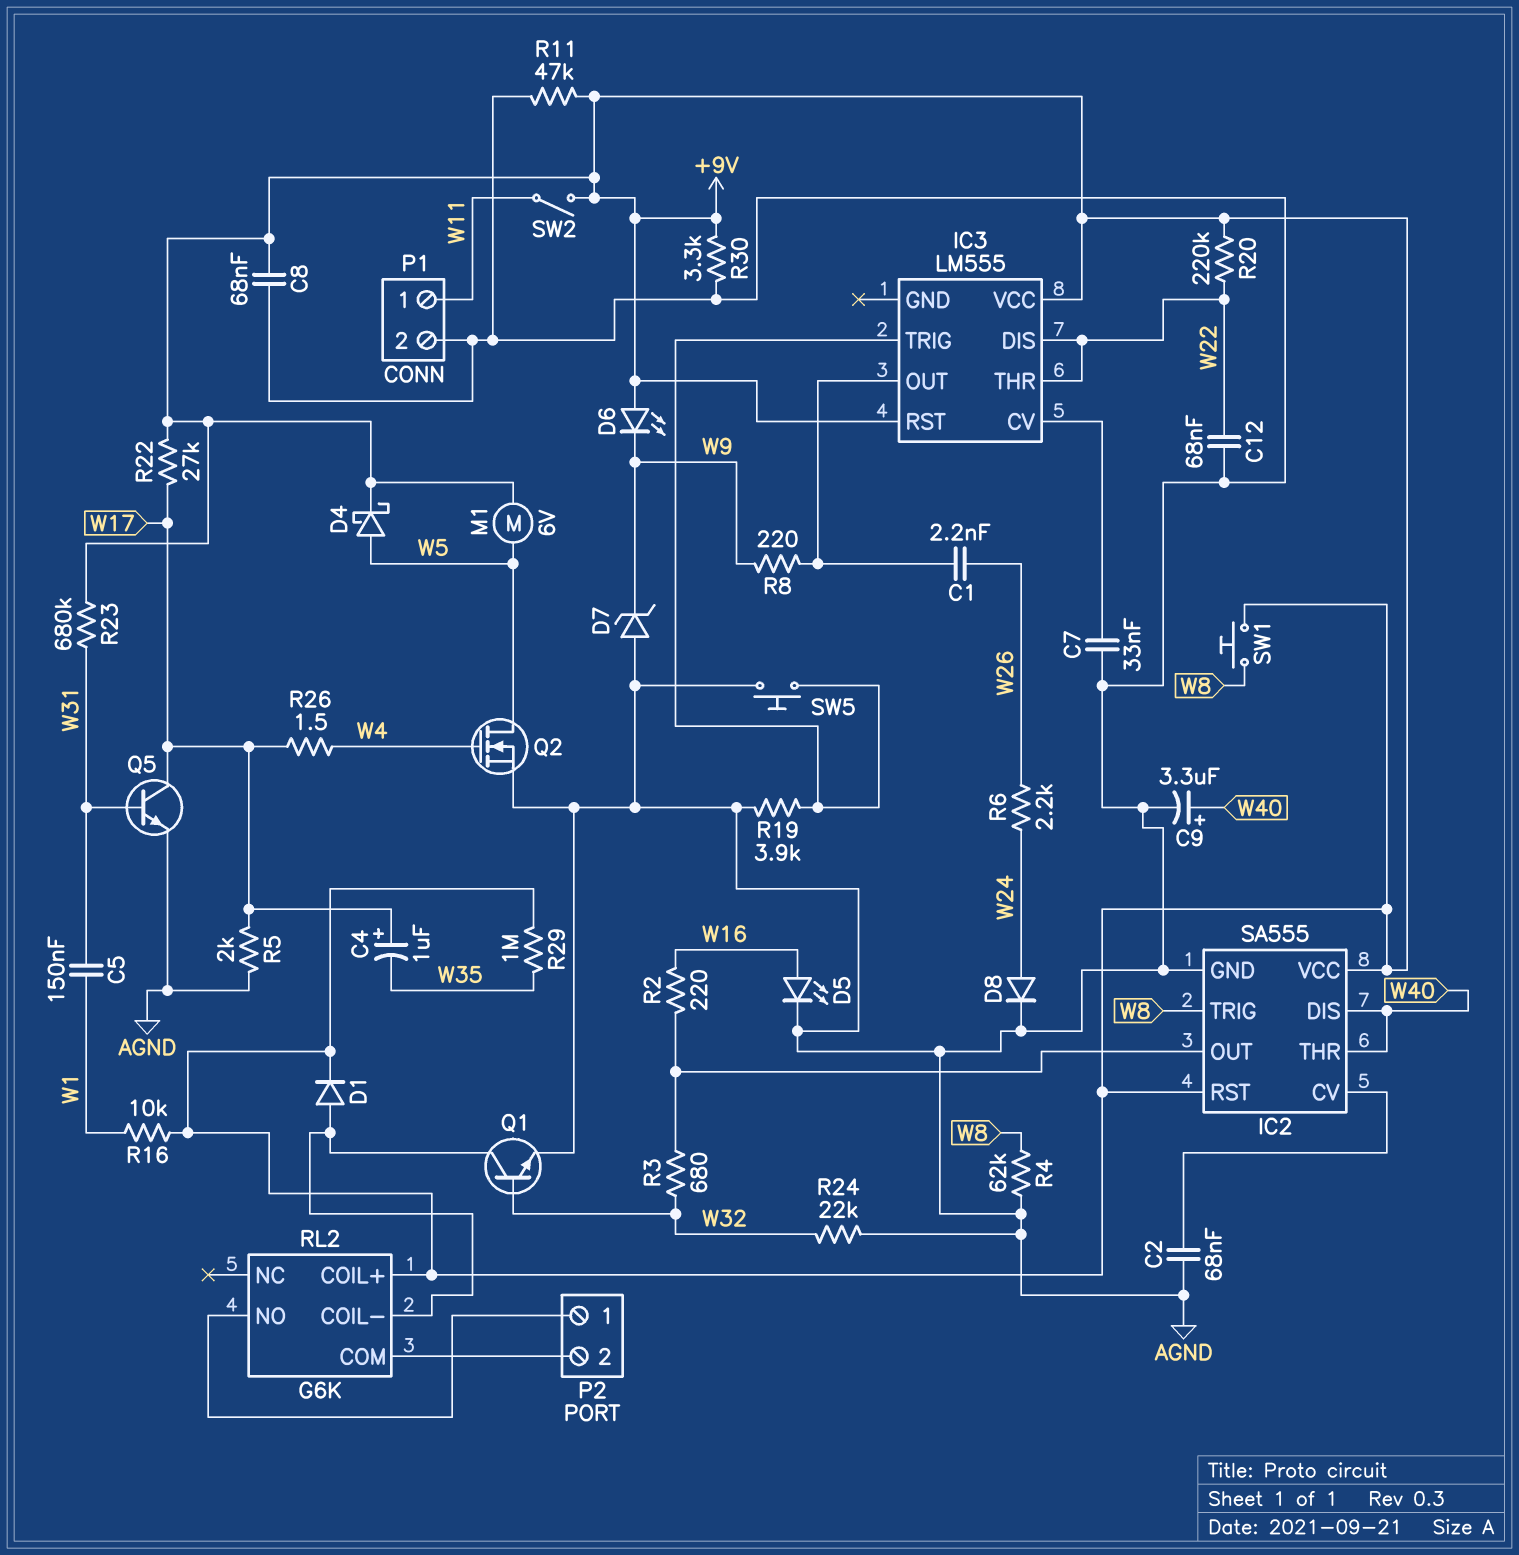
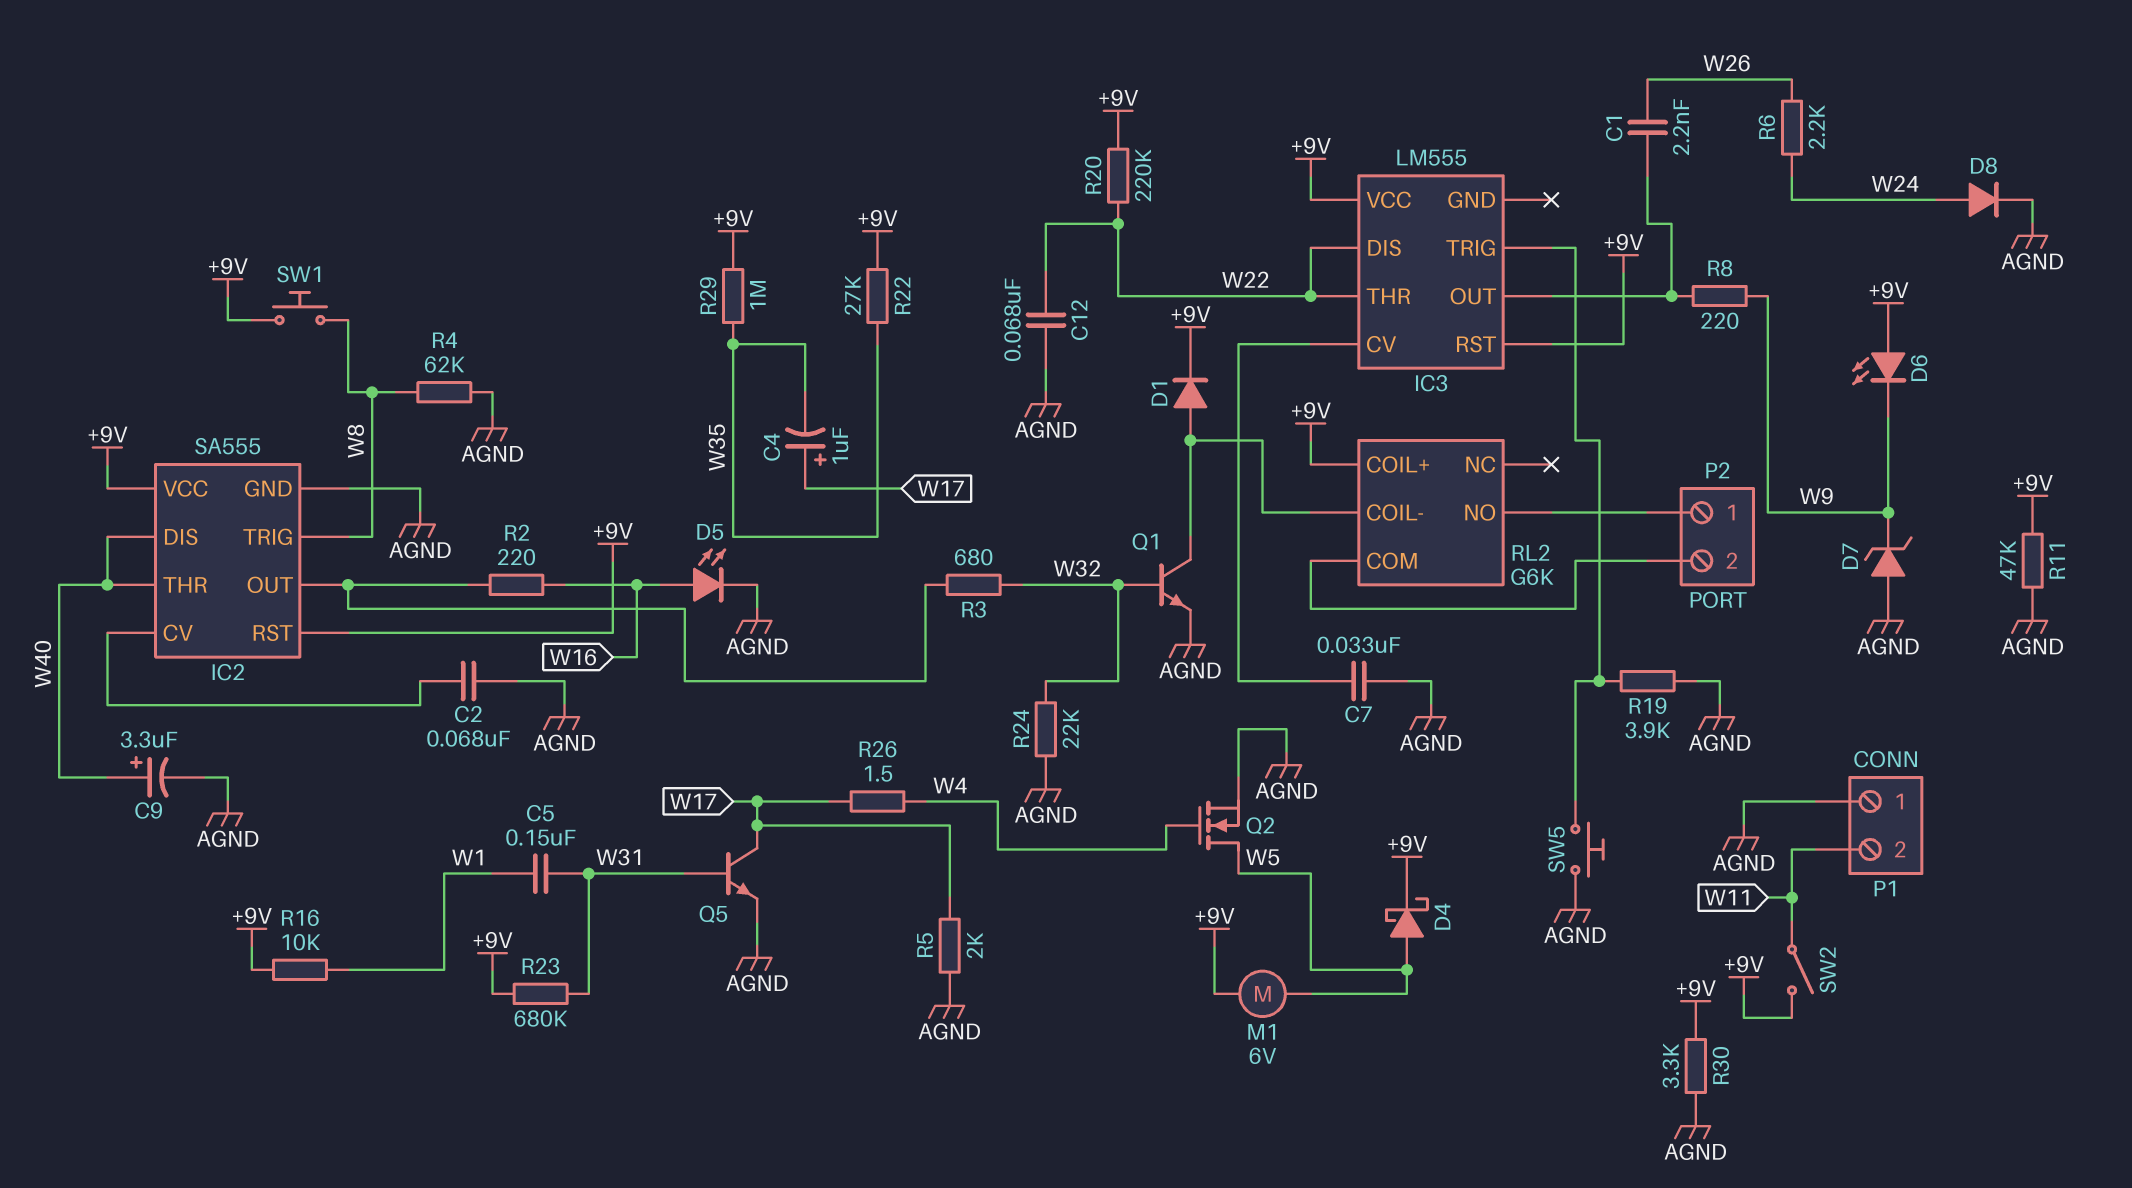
C8: 68nF (+9V, AGND) -> none
P1 pin 1: W11 -> AGND
P1 pin 2: AGND -> W11
R22: 27k (+9V, W17) -> 27k (+9V, W35)

